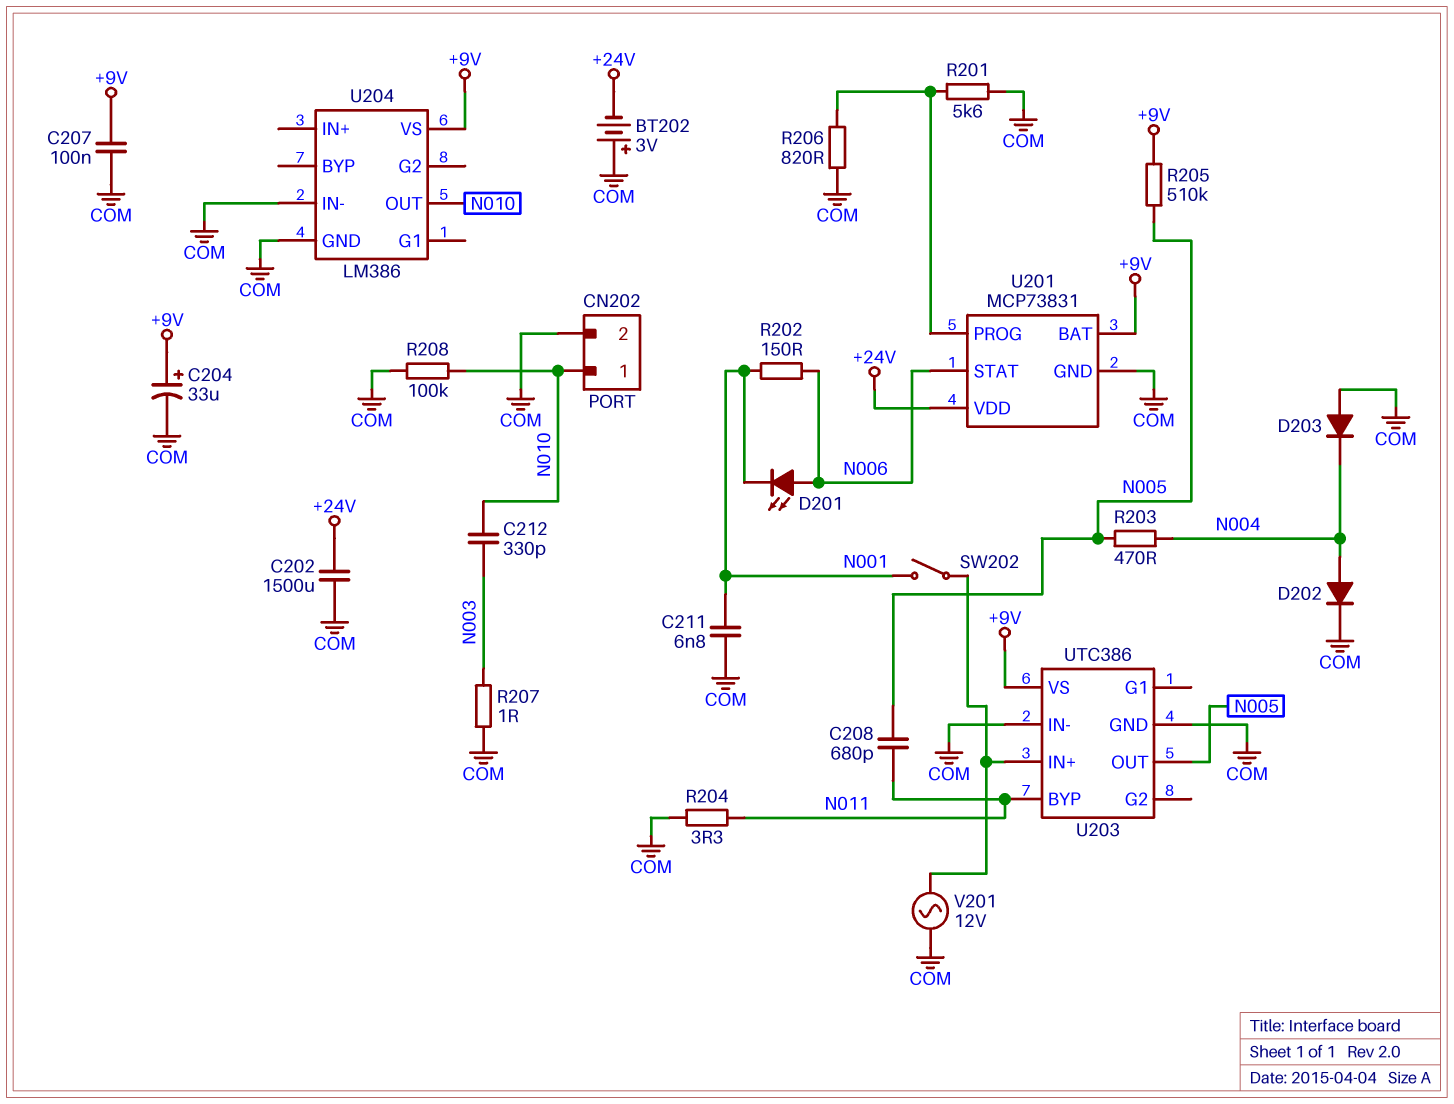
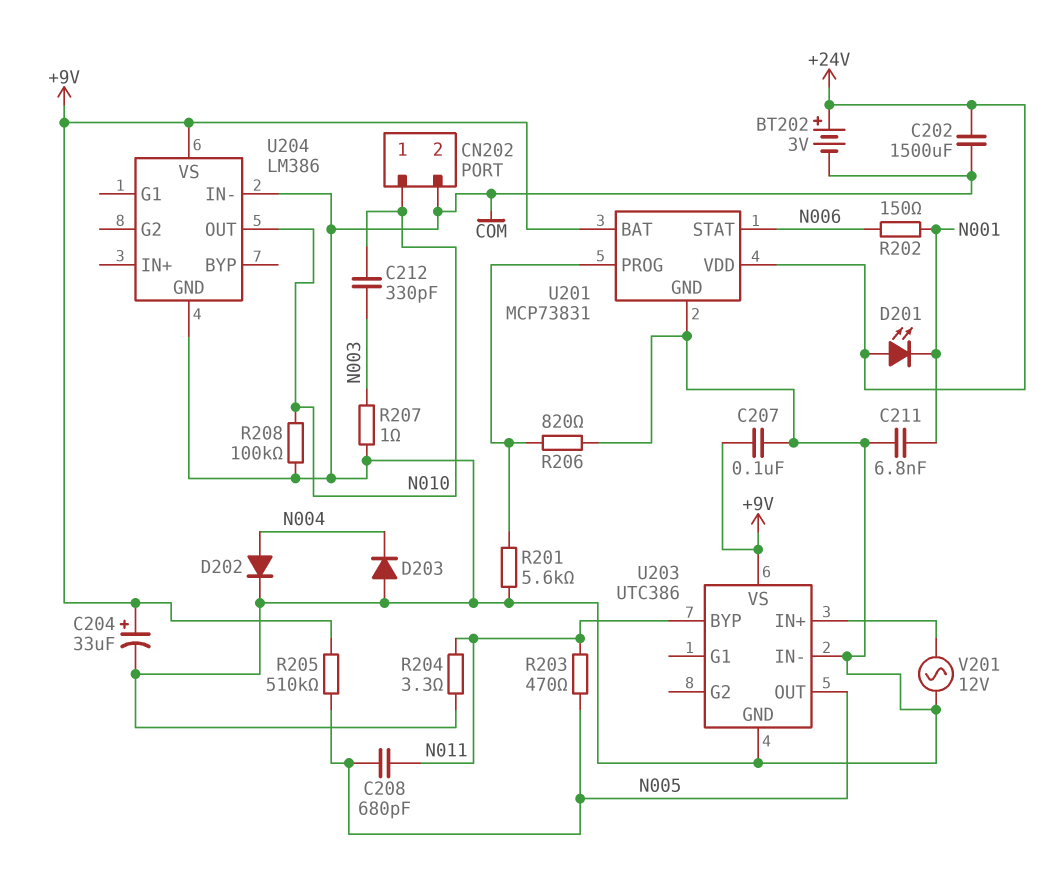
BT202: 3V (plus COM, minus +24V) -> 3V (plus +24V, minus COM)
D201: LED (A N006, K N001) -> LED (A +24V, K N001)
R203: 470 (N004, N005) -> 470 (N005, N011)
SW202: switch (N001, U203/IN+) -> none

